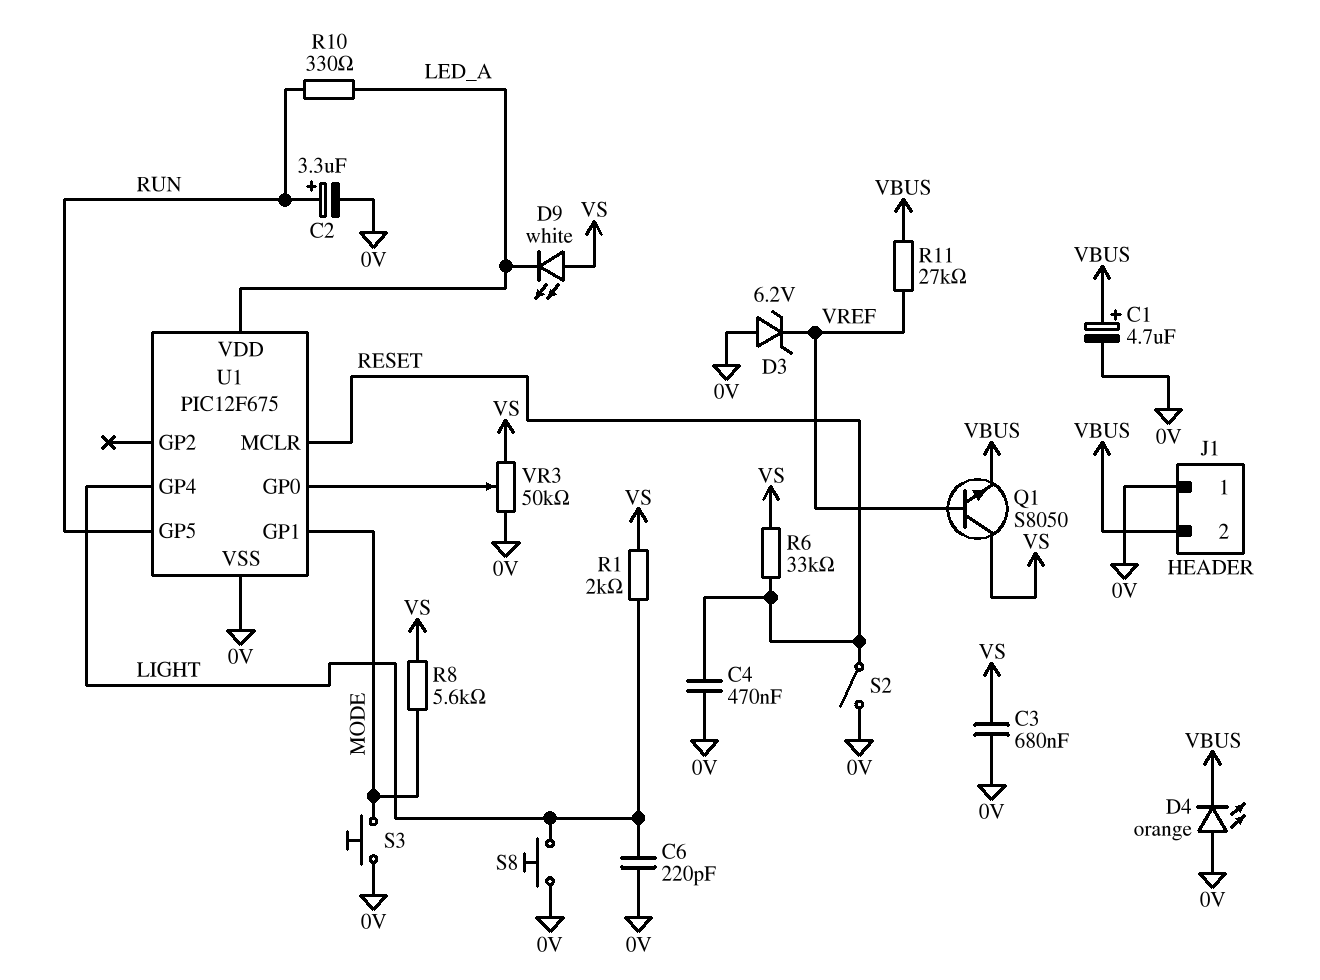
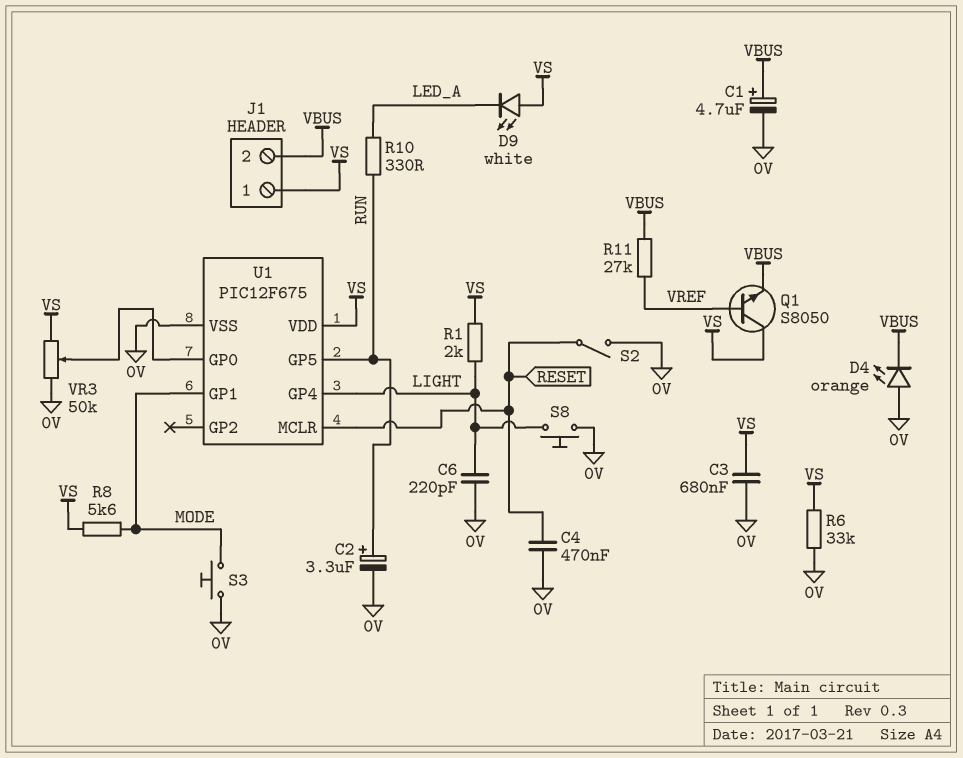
D3: zener 6.2V (A 0V, K VREF) -> none
J1 pin 1: 0V -> VS
R6: 33k (RESET, VS) -> 33k (0V, VS)
U1 pin VDD: LED_A -> VS

